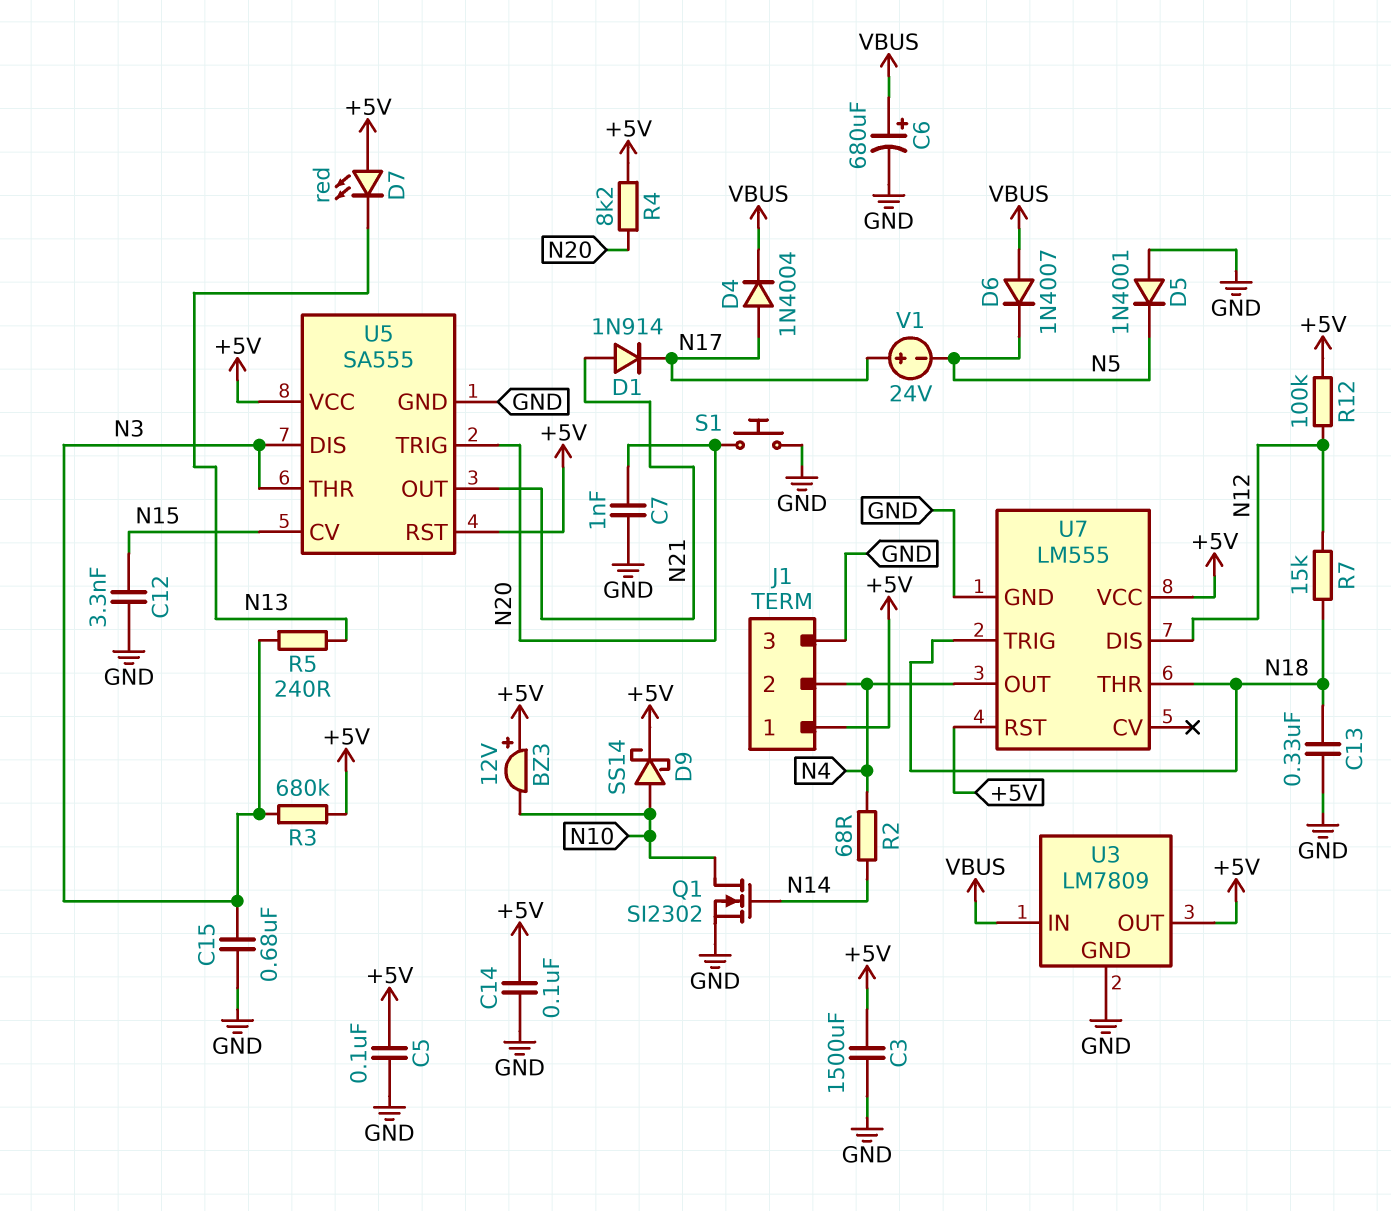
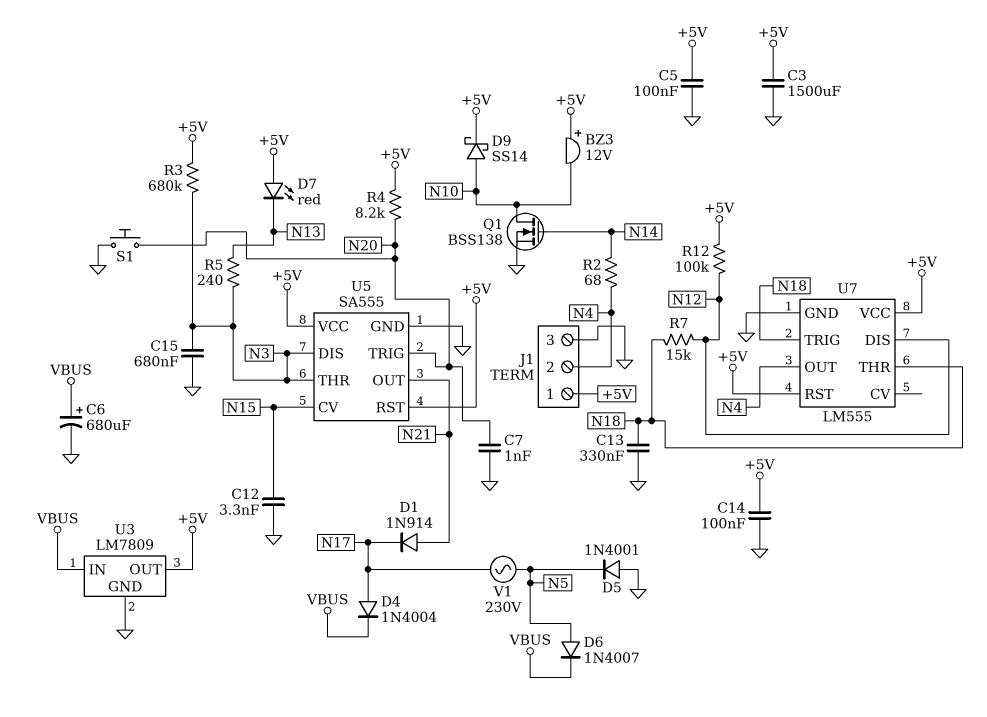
D6: diode 1N4007 (A VBUS, K N5) -> diode 1N4007 (A N5, K VBUS)
Q1: NMOS SI2302 (G N14, D N10, S GND) -> NMOS BSS138 (G N14, D N10, S GND)
V1: 24V (plus N17, minus N5) -> AC 230V (N5, N17)

